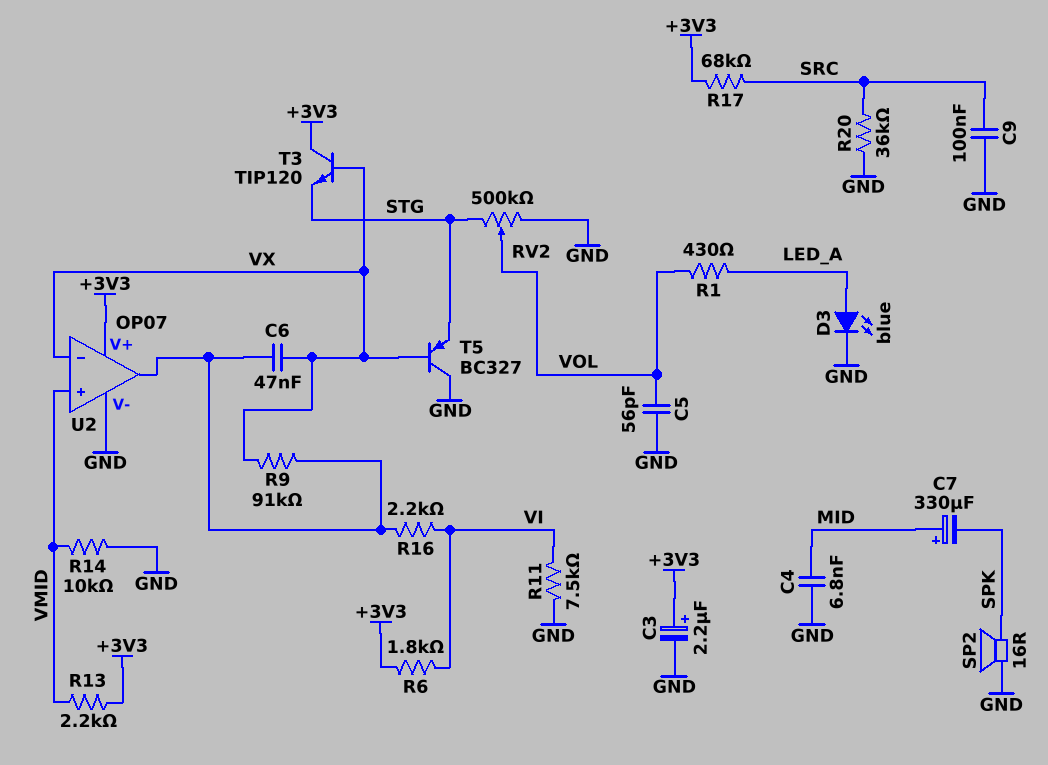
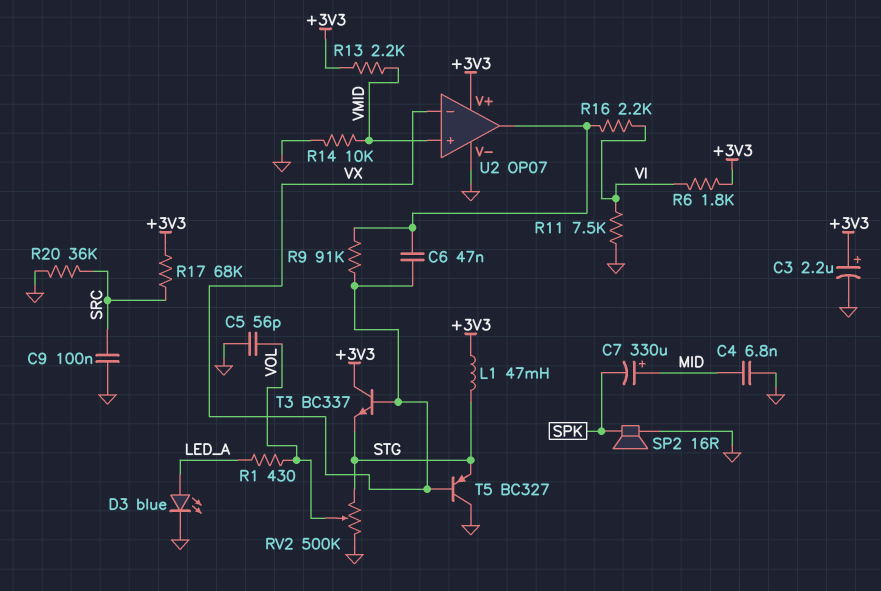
L1: none -> 47mH (+3V3, STG)
T3: NPN TIP120 (B VX, C +3V3, E STG) -> NPN BC337 (B VX, C +3V3, E STG)

